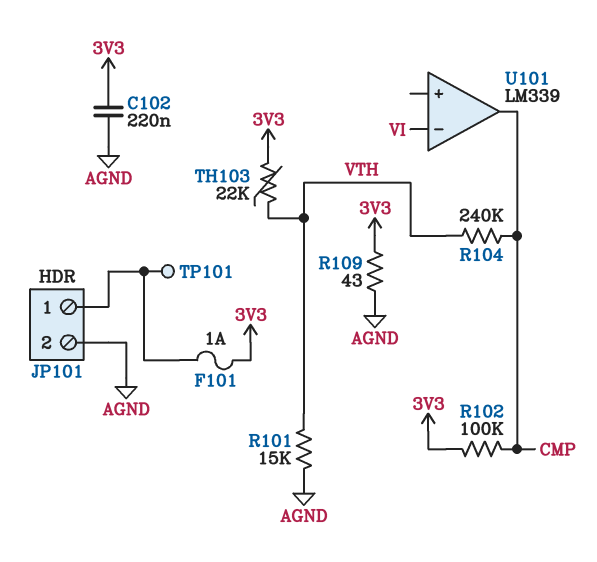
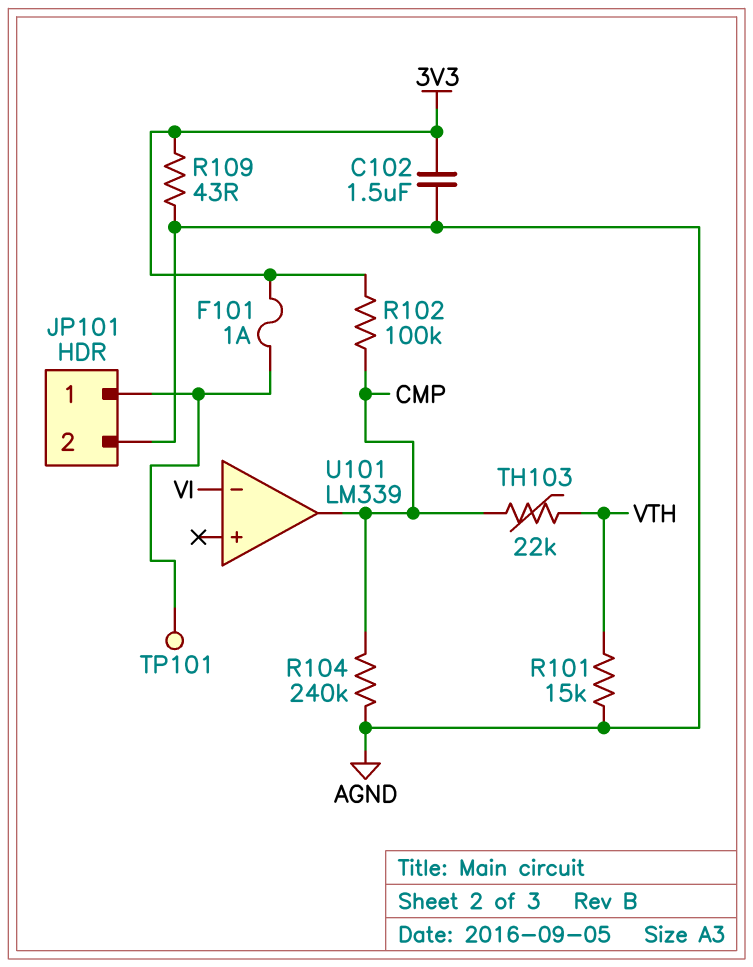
C102: 220nF (3V3, AGND) -> 1.5uF (3V3, AGND)
R104: 240k (CMP, VTH) -> 240k (AGND, CMP)
TH103: 22k (3V3, VTH) -> 22k (CMP, VTH)

